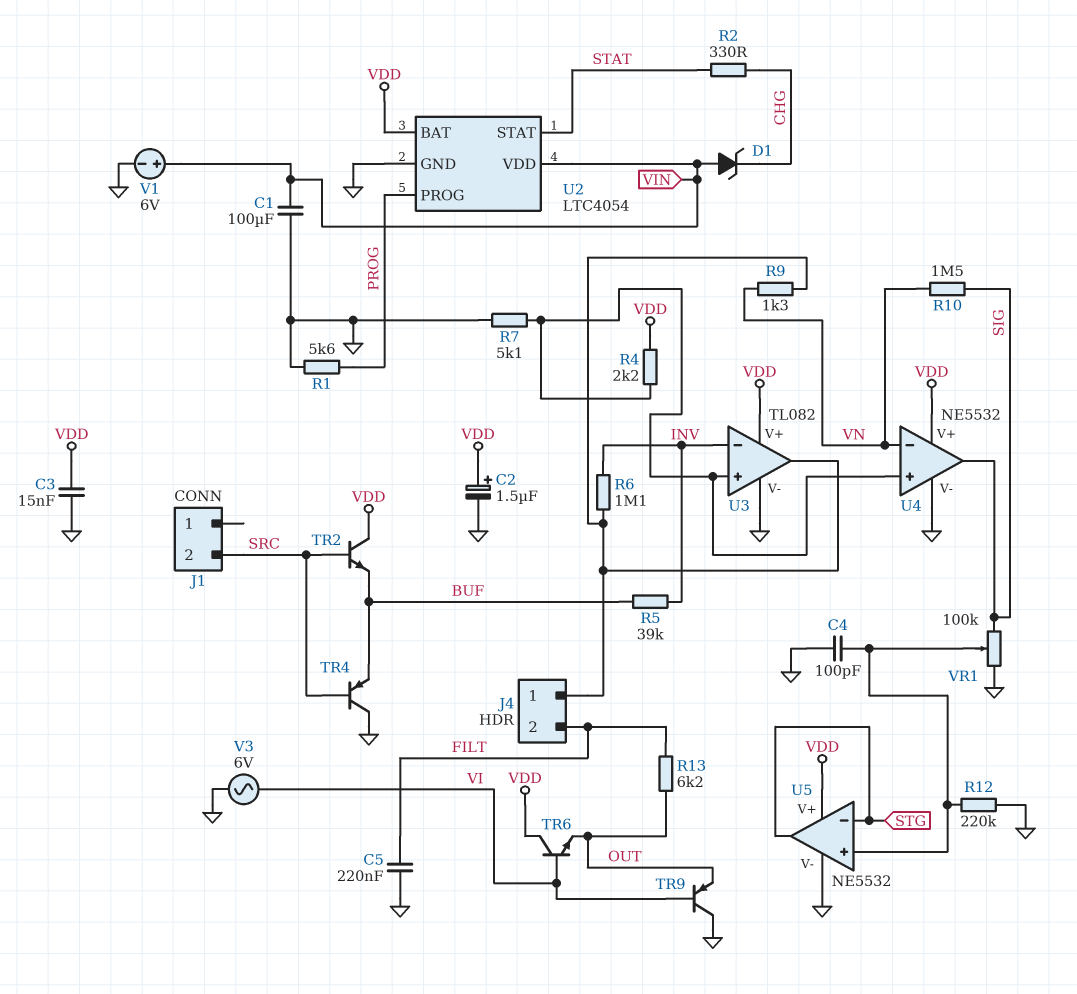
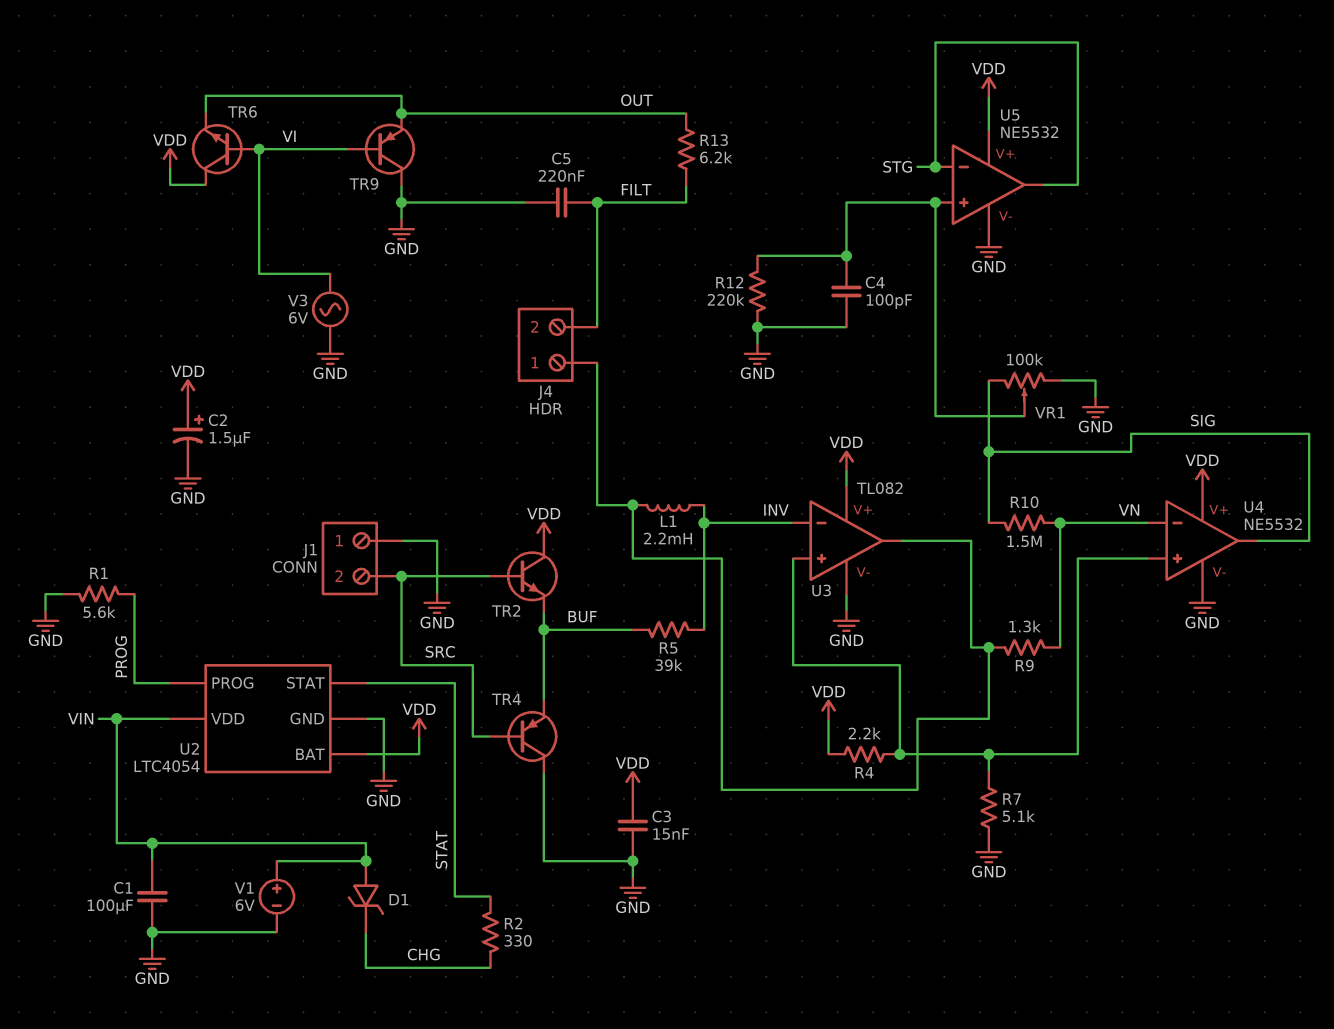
J1 pin 1: none -> GND
L1: none -> 2.2mH (INV, J4/1)
R6: 1.1M (INV, J4/1) -> none

